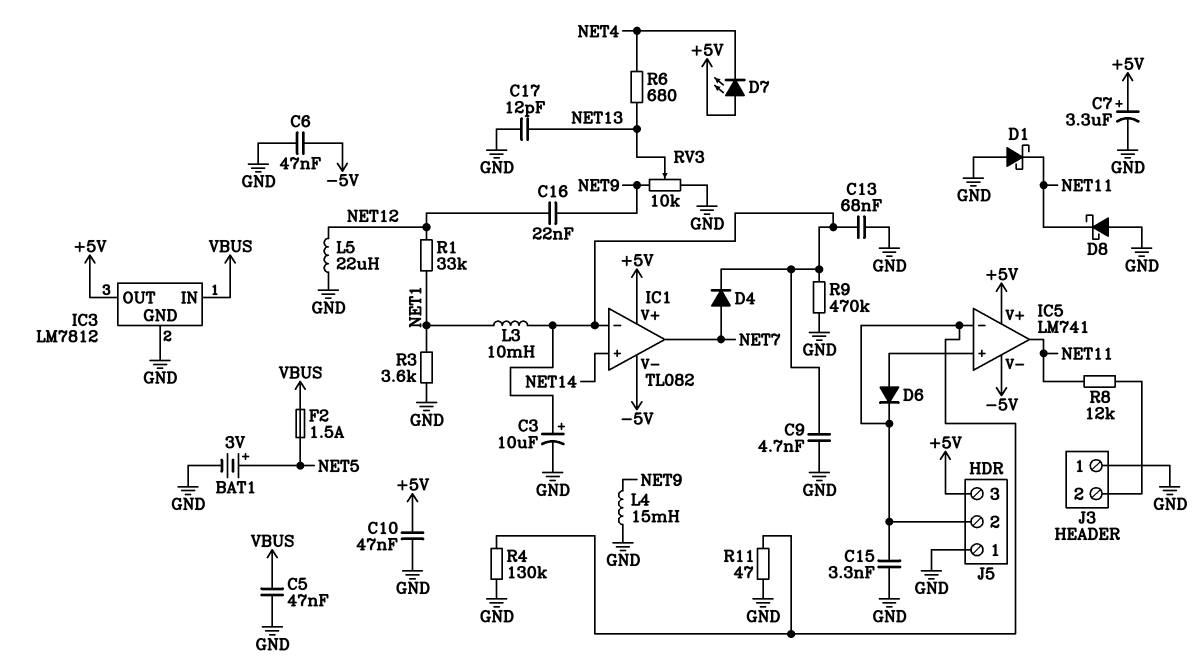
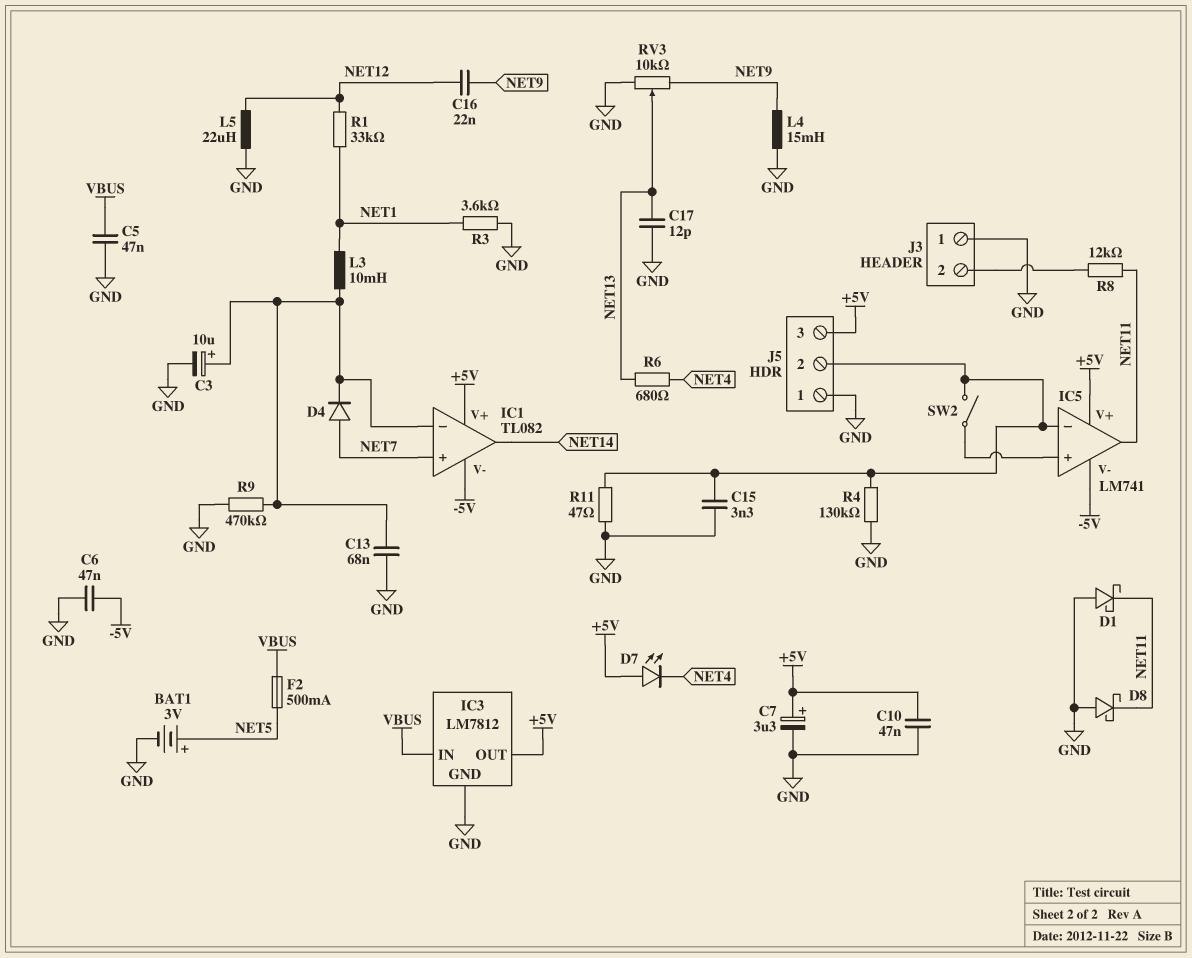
C9: 4.7nF (GND, IC1/in-) -> none
D6: diode (A IC5/in+, K IC5/in-) -> none
F2: 1.5A (NET5, VBUS) -> 500mA (NET5, VBUS)
IC1 pin in+: NET14 -> NET7
IC1 pin out: NET7 -> NET14
SW2: none -> switch (IC5/in+, IC5/in-)

